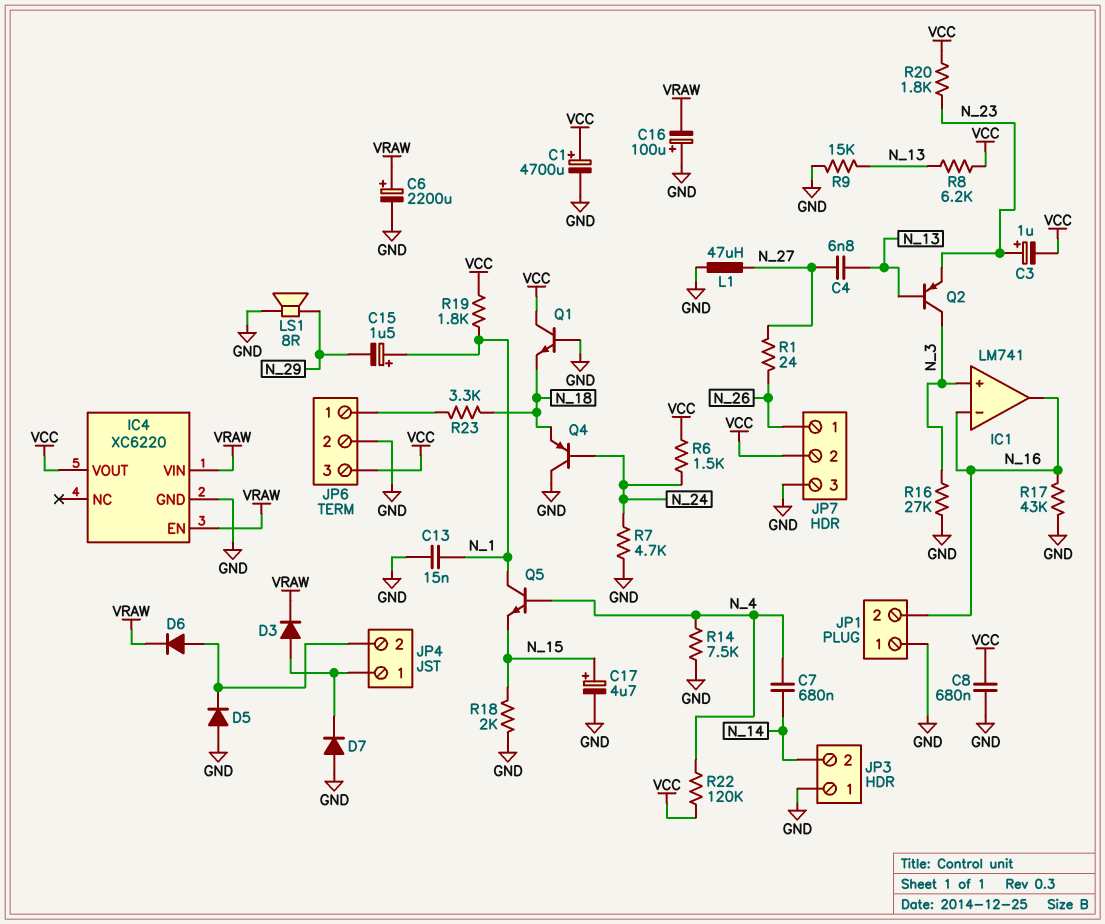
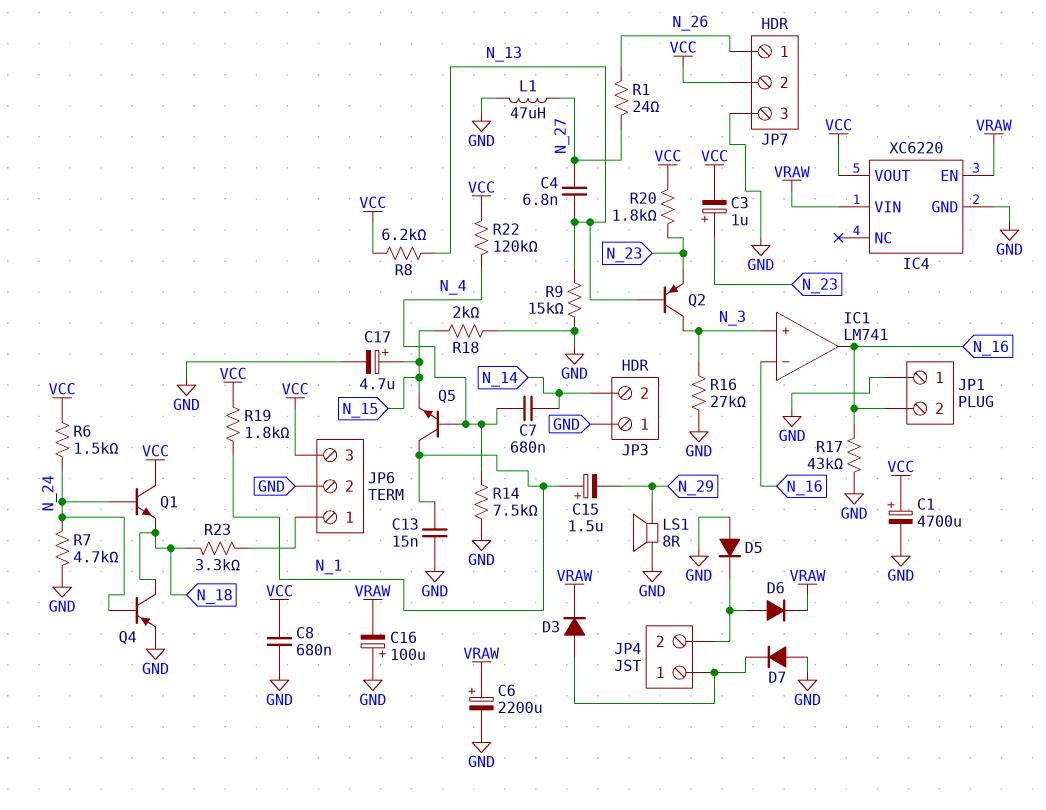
Q1: NPN (B GND, C VCC, E N_18) -> NPN (B N_24, C VCC, E N_18)
Q4: PNP (B N_24, C GND, E N_18) -> PNP (B N_24, C N_18, E GND)

